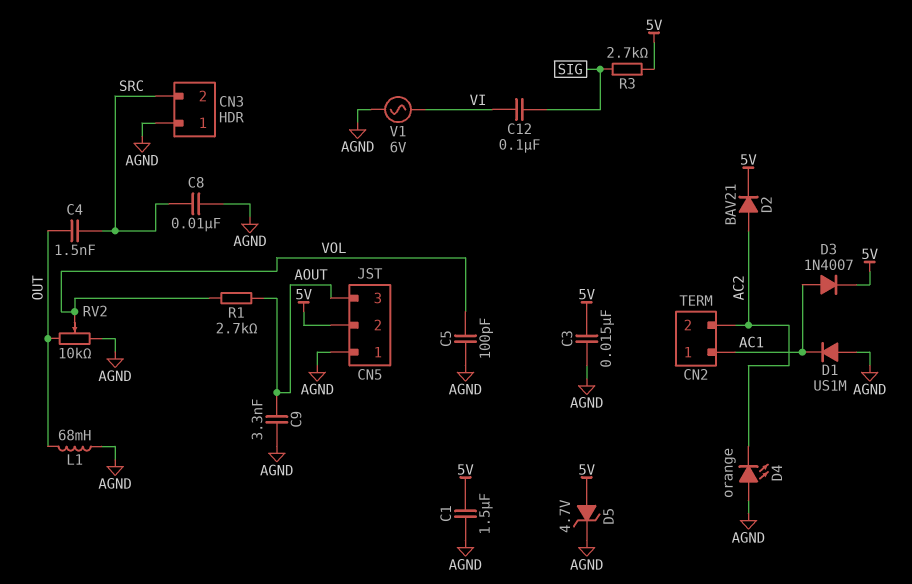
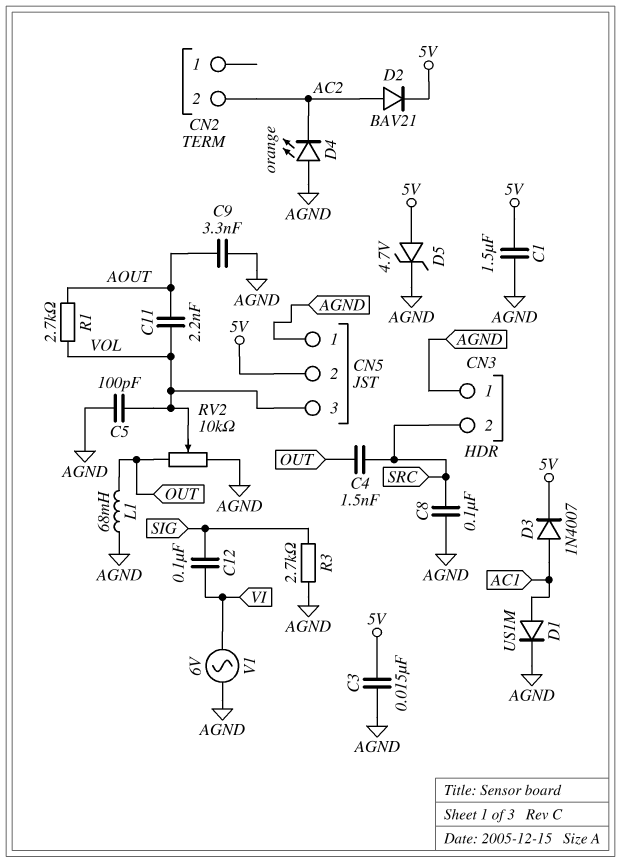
C8: 10nF (AGND, SRC) -> 100nF (AGND, SRC)
C11: none -> 2.2nF (AOUT, VOL)
CN2 pin 1: AC1 -> none
CN5 pin 3: AOUT -> VOL
D1: diode US1M (A AGND, K AC1) -> diode US1M (A AC1, K AGND)
R3: 2.7k (5V, SIG) -> 2.7k (AGND, SIG)

